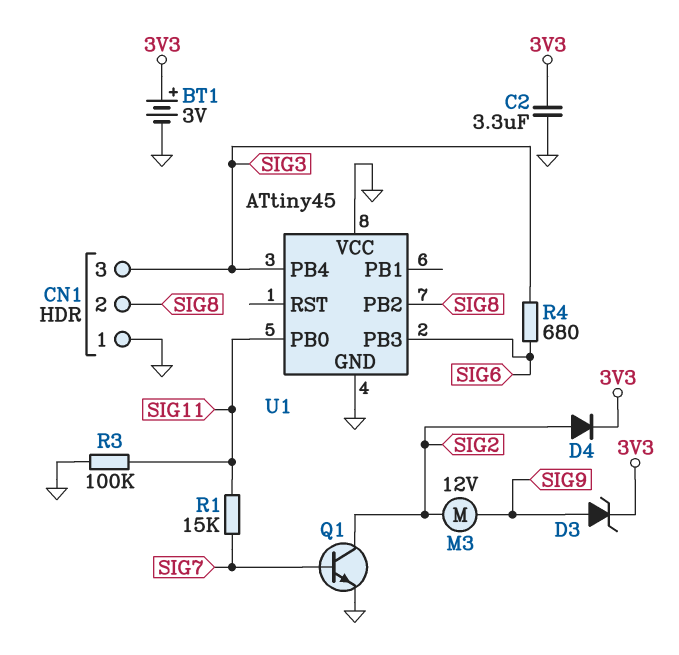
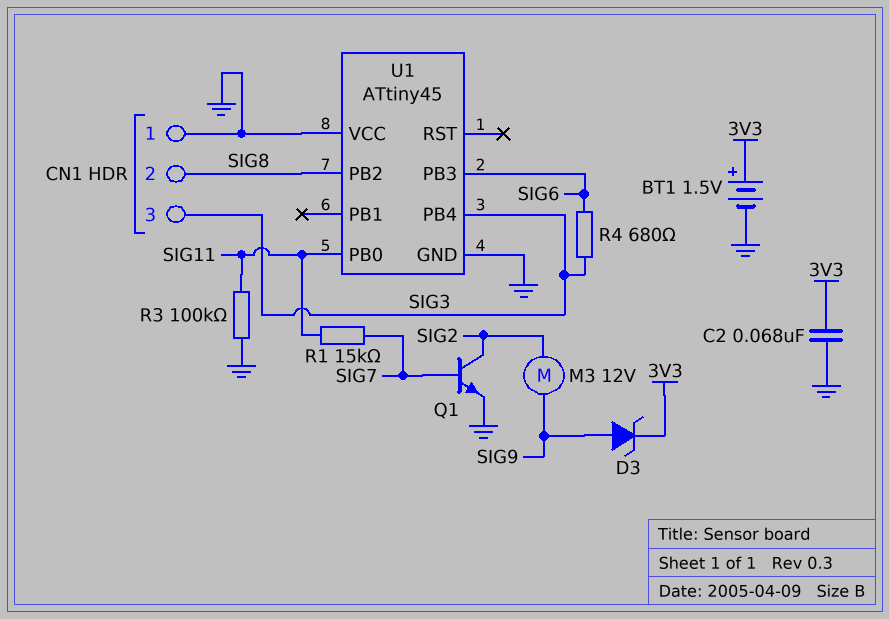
BT1: 3V (plus 3V3, minus GND) -> 1.5V (plus 3V3, minus GND)
C2: 3.3uF (3V3, GND) -> 68nF (3V3, GND)
D4: diode (A SIG2, K 3V3) -> none

